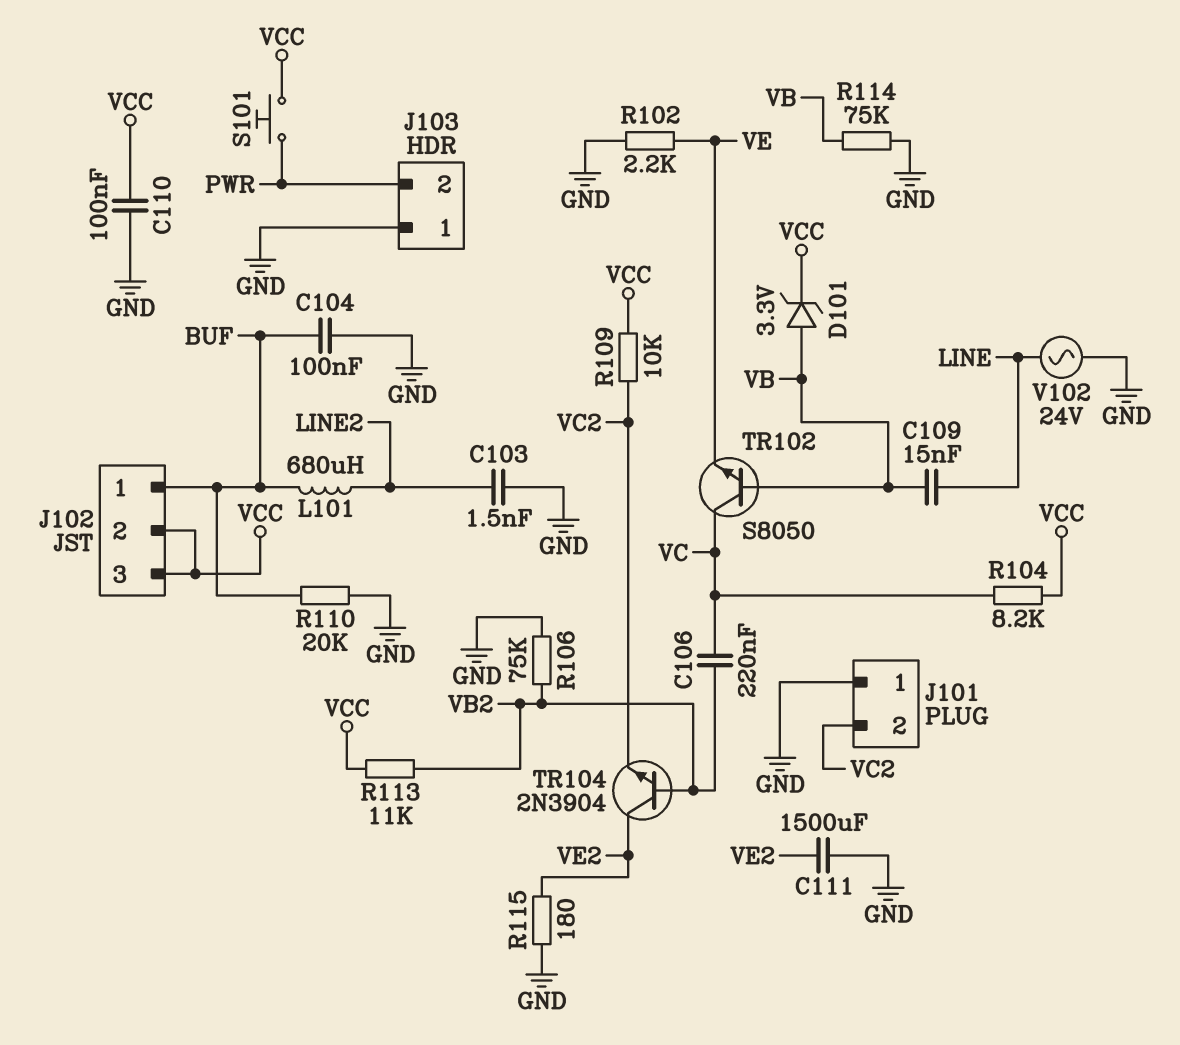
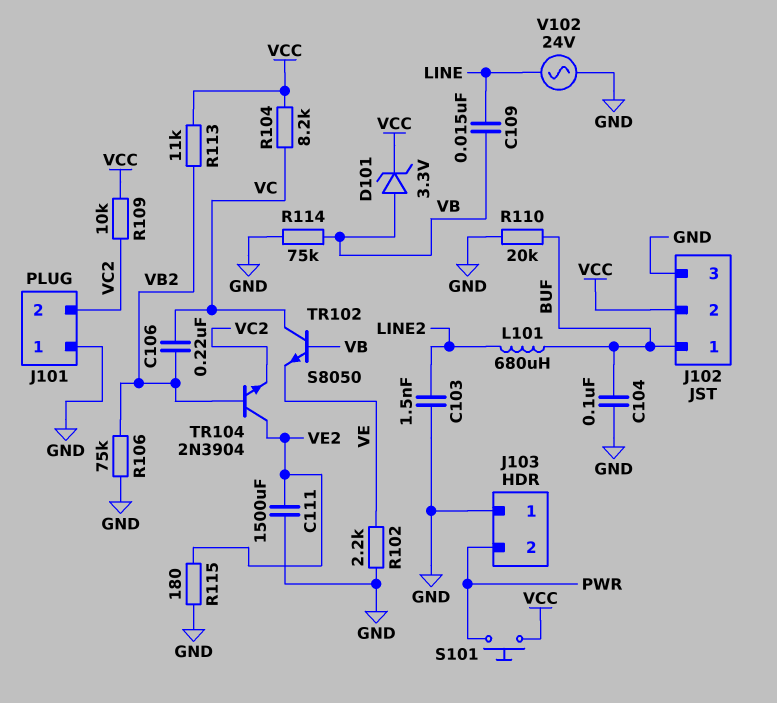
C110: 100nF (GND, VCC) -> none
J102 pin 3: VCC -> GND

